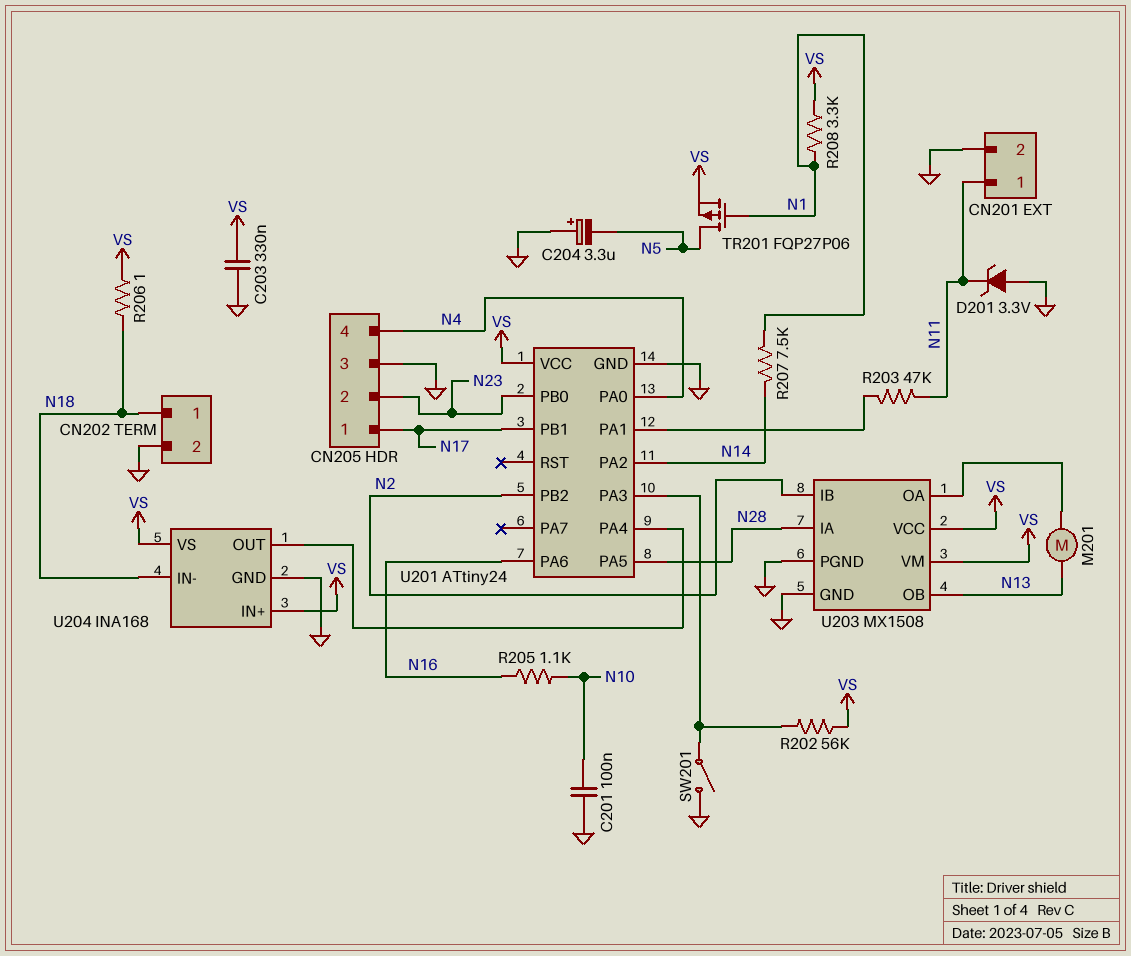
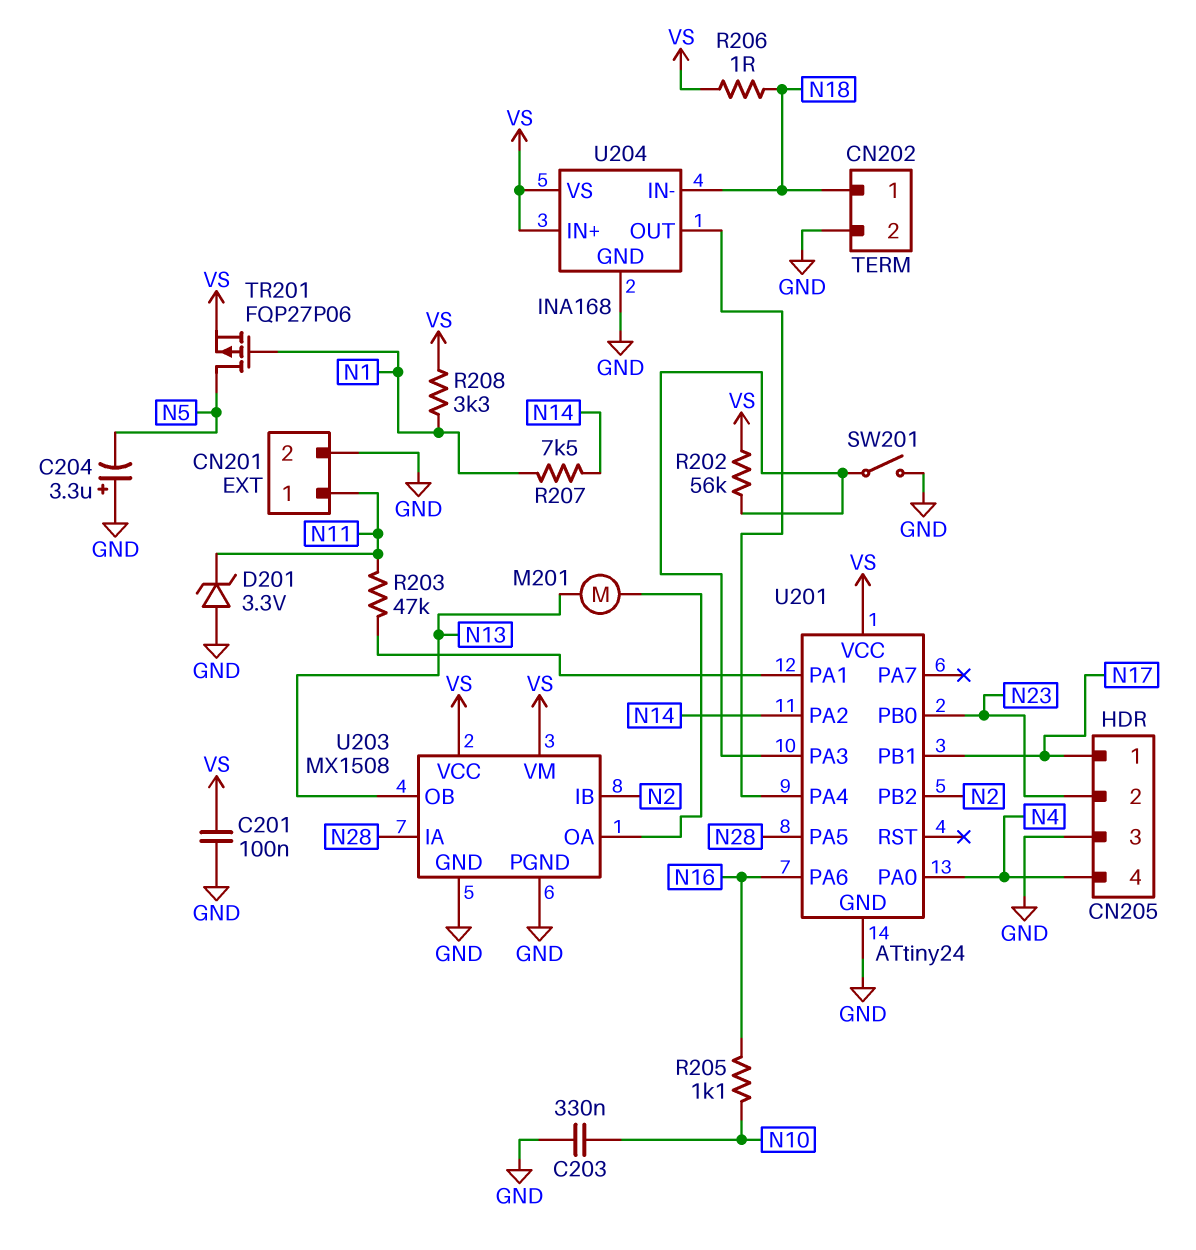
C201: 100nF (GND, N10) -> 100nF (GND, VS)
C203: 330nF (GND, VS) -> 330nF (GND, N10)

